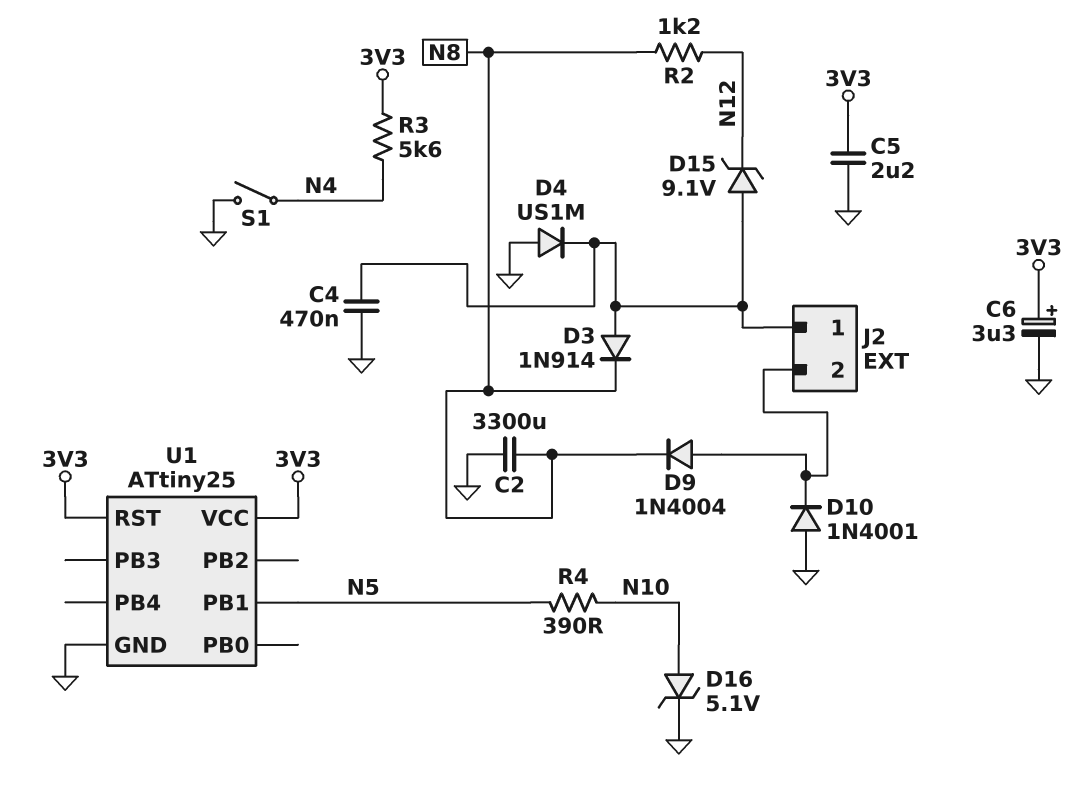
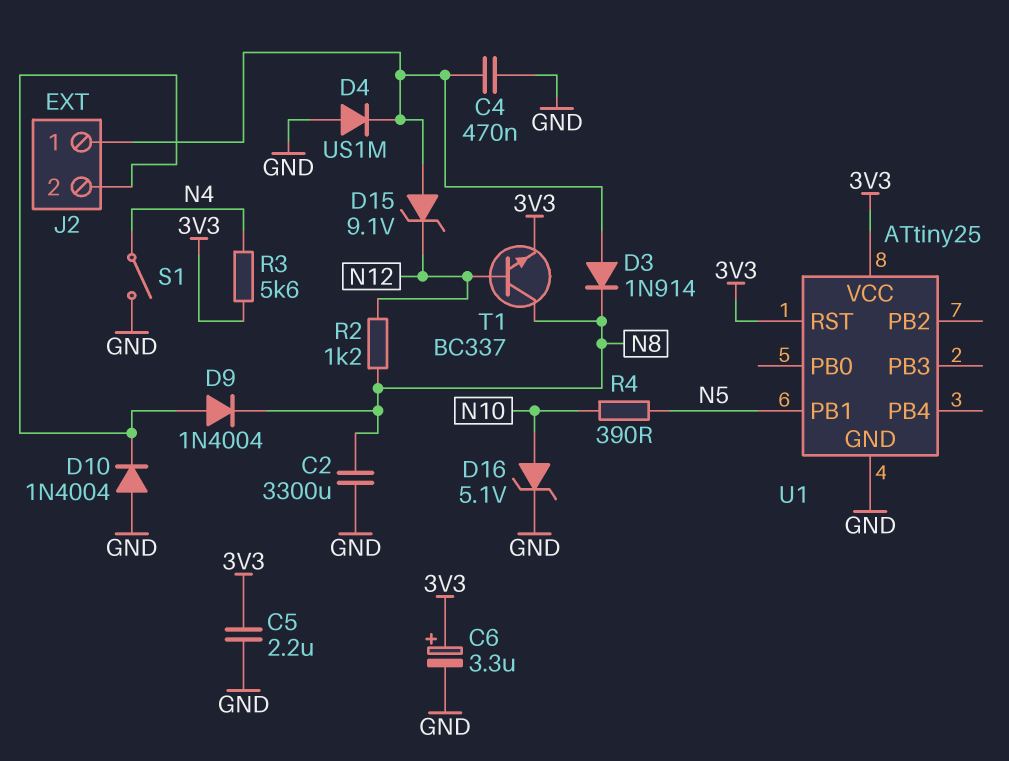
D10: diode 1N4001 (A GND, K J2/2) -> diode 1N4004 (A GND, K J2/2)
T1: none -> NPN BC337 (B N12, C N8, E 3V3)

